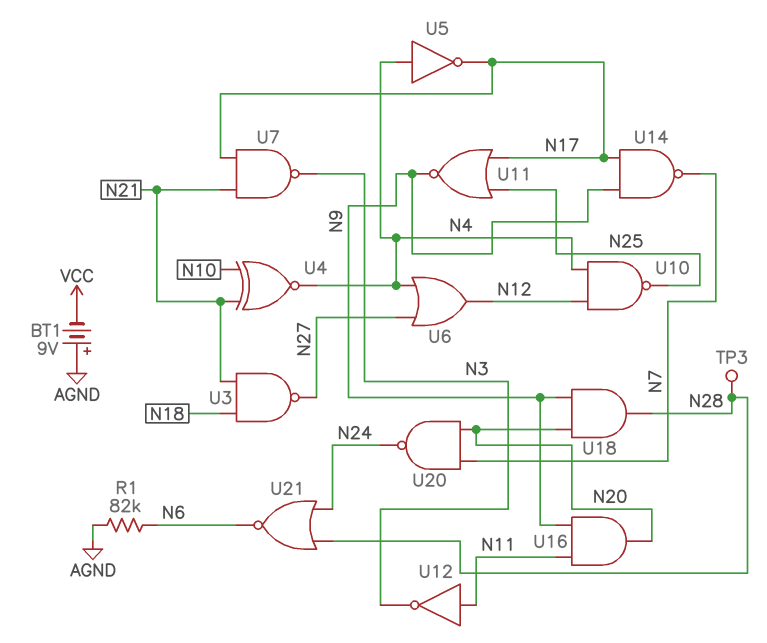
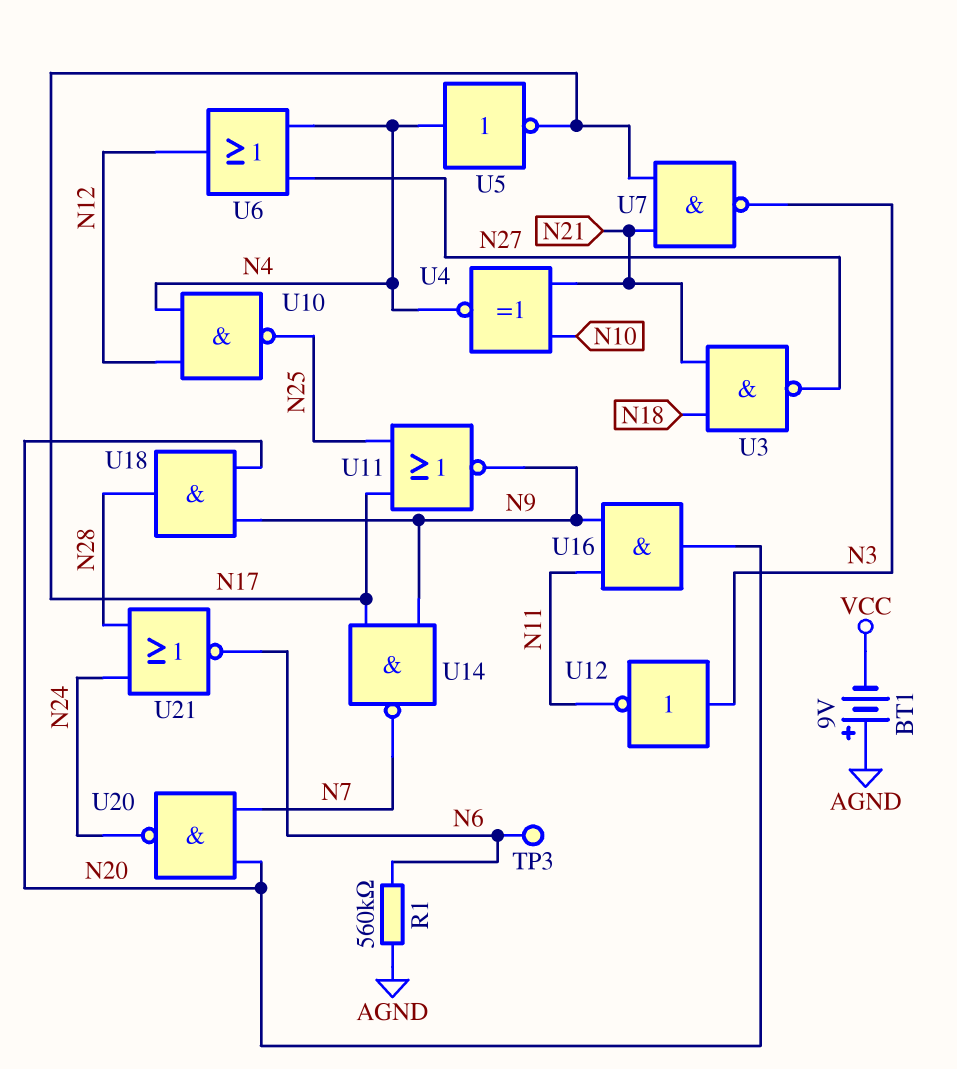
R1: 82k (AGND, N6) -> 560k (AGND, N6)
TP3: test point (N28) -> test point (N6)
U12: NOT (in N11, out N3) -> NOT (in N3, out N11)

